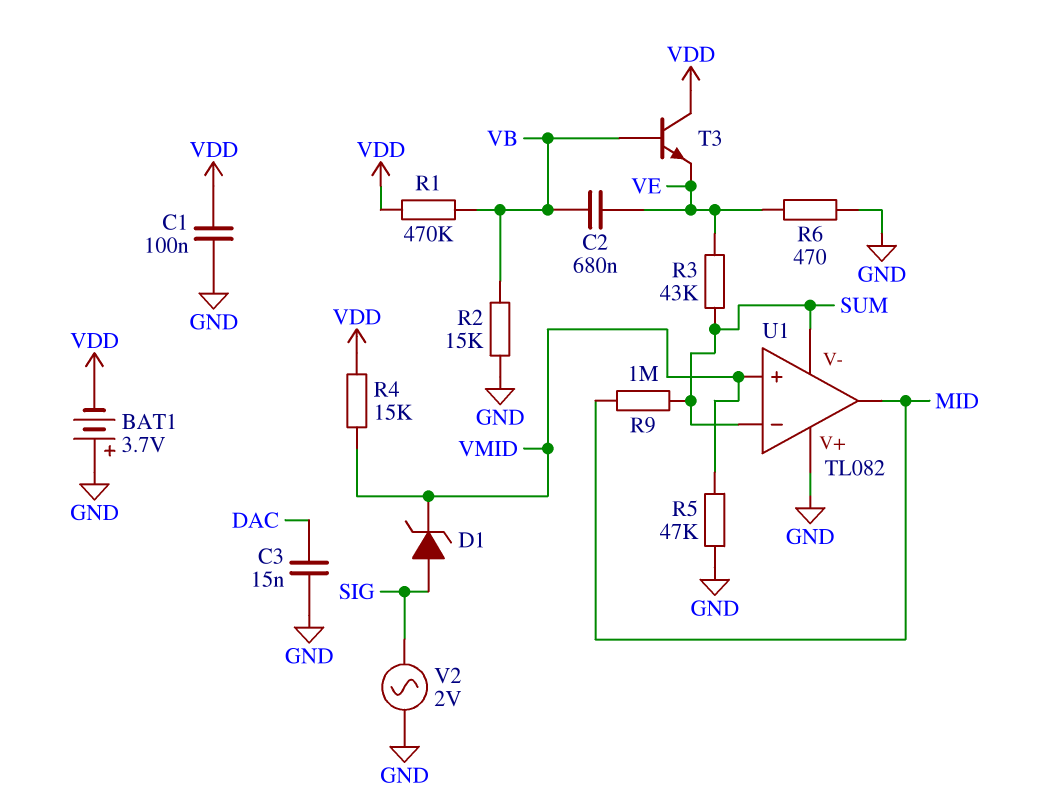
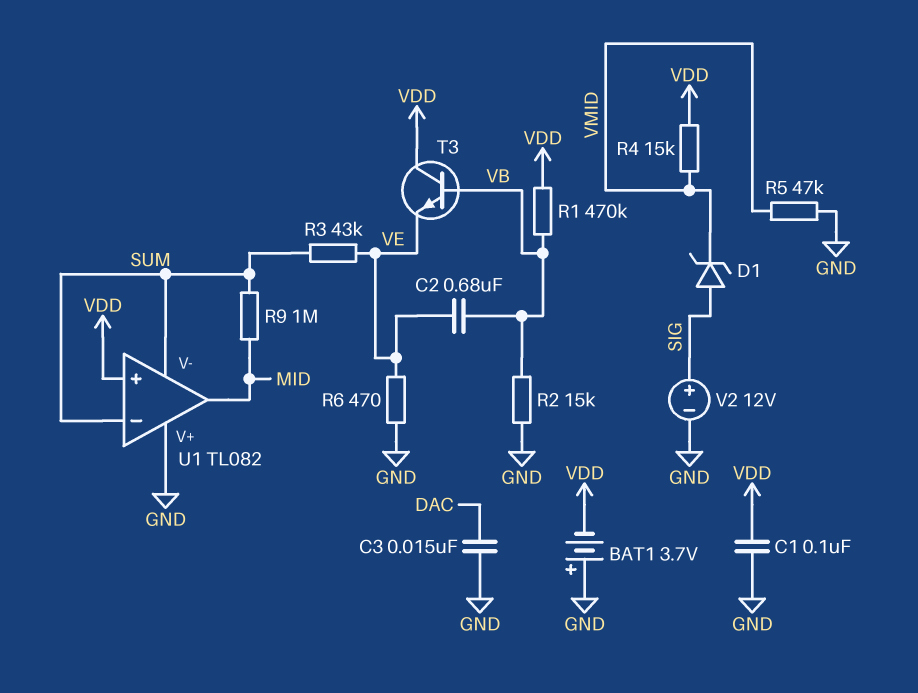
U1 pin in+: VMID -> VDD
V2: AC 2V (GND, SIG) -> 12V (plus SIG, minus GND)

